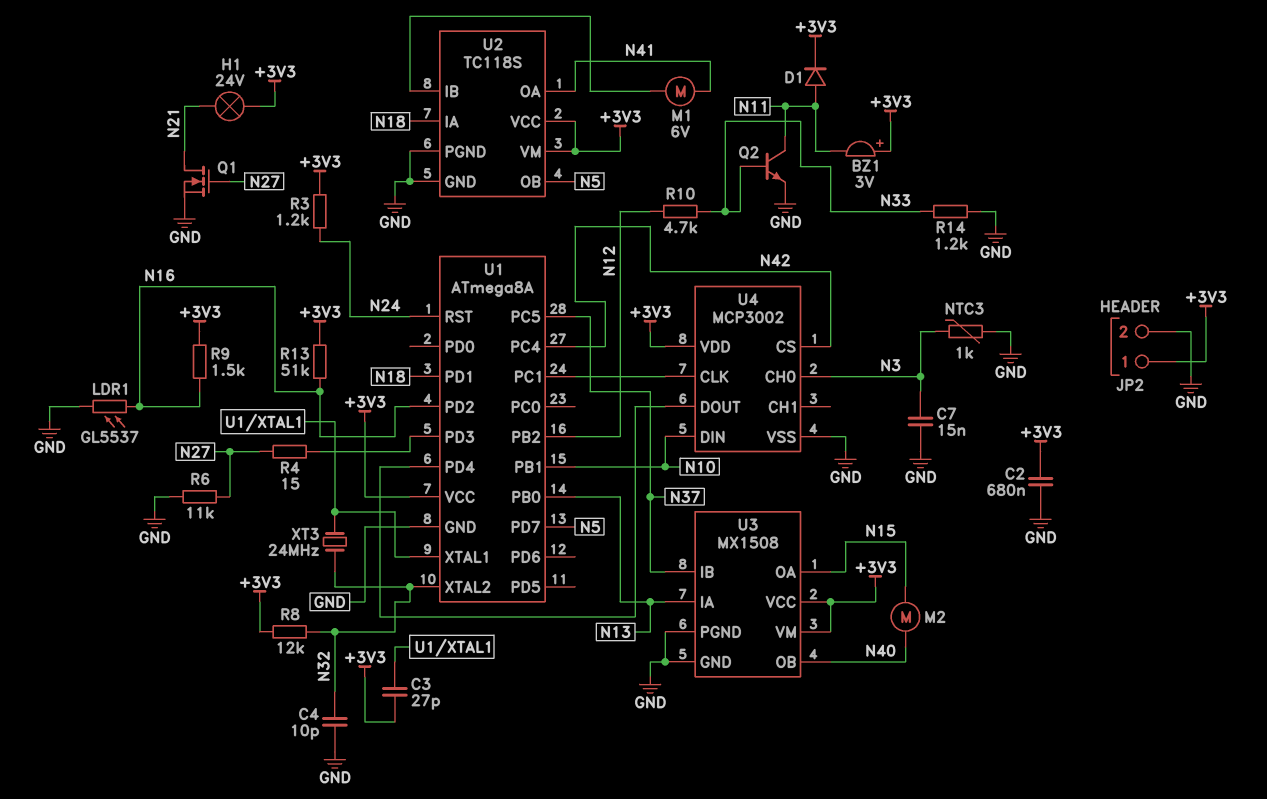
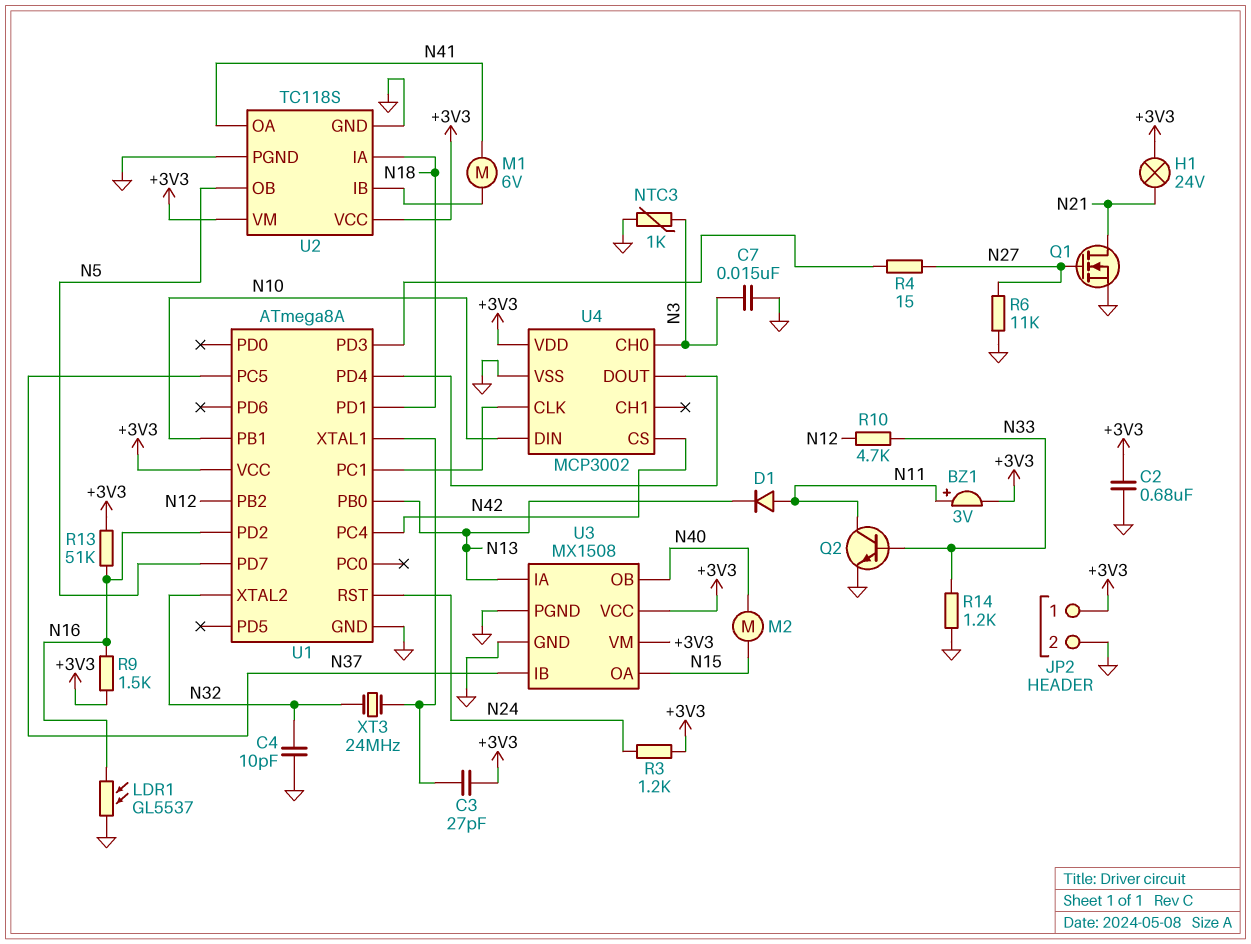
BZ1: buzzer 3V (plus +3V3, minus N11) -> buzzer 3V (plus N11, minus +3V3)
D1: diode (A N11, K +3V3) -> diode (A N11, K N13)
R8: 12k (+3V3, N32) -> none

